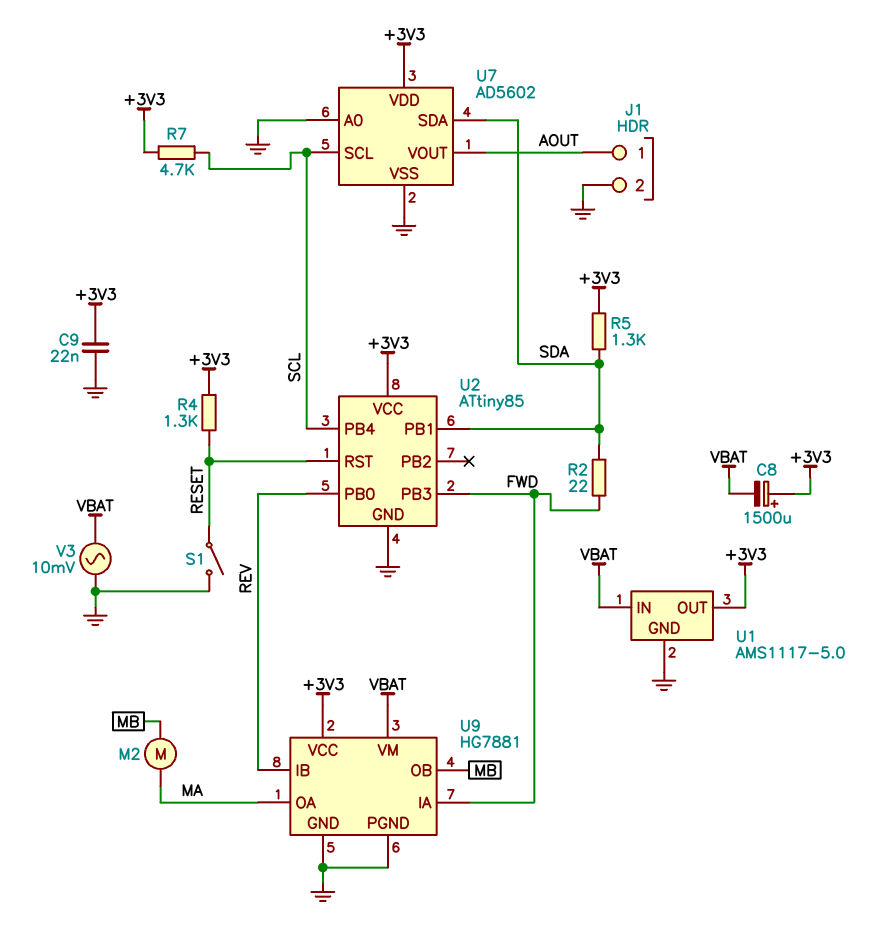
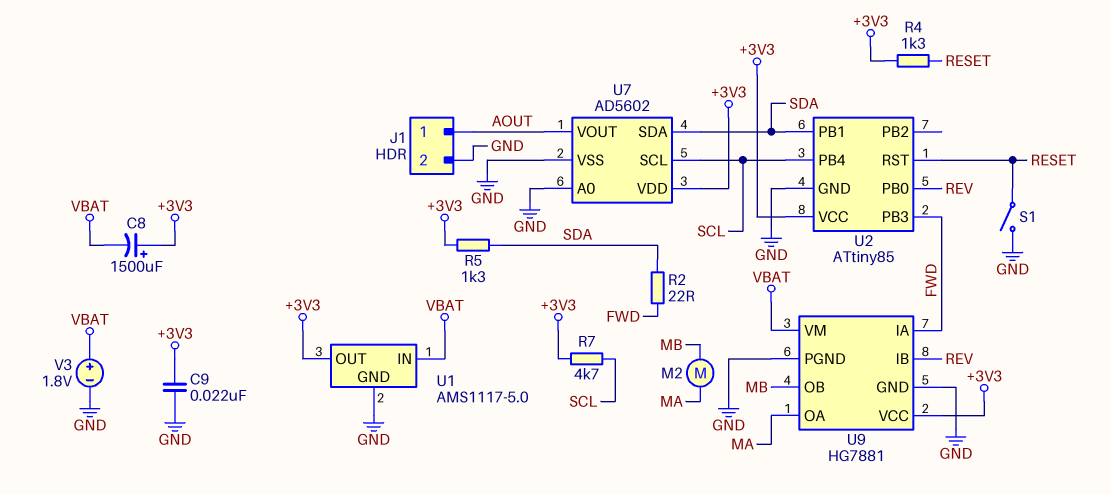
V3: AC 10mV (GND, VBAT) -> 1.8V (plus VBAT, minus GND)

